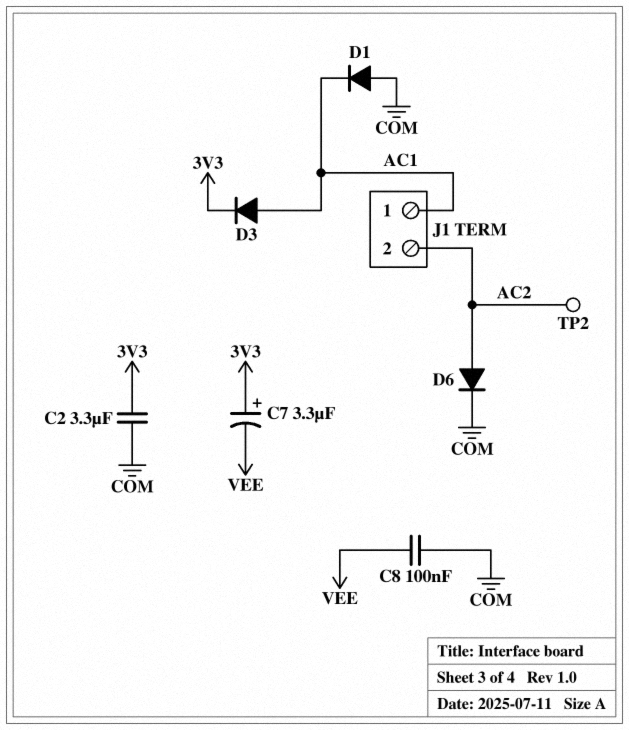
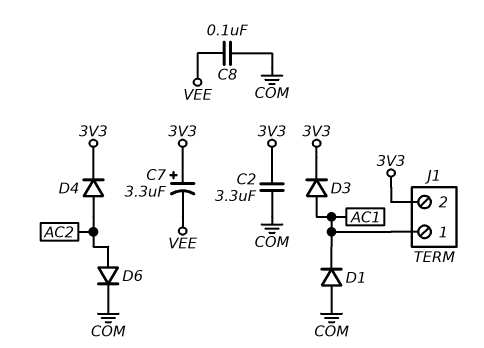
D4: none -> diode (A AC2, K 3V3)
J1 pin 2: AC2 -> 3V3
TP2: test point (AC2) -> none

